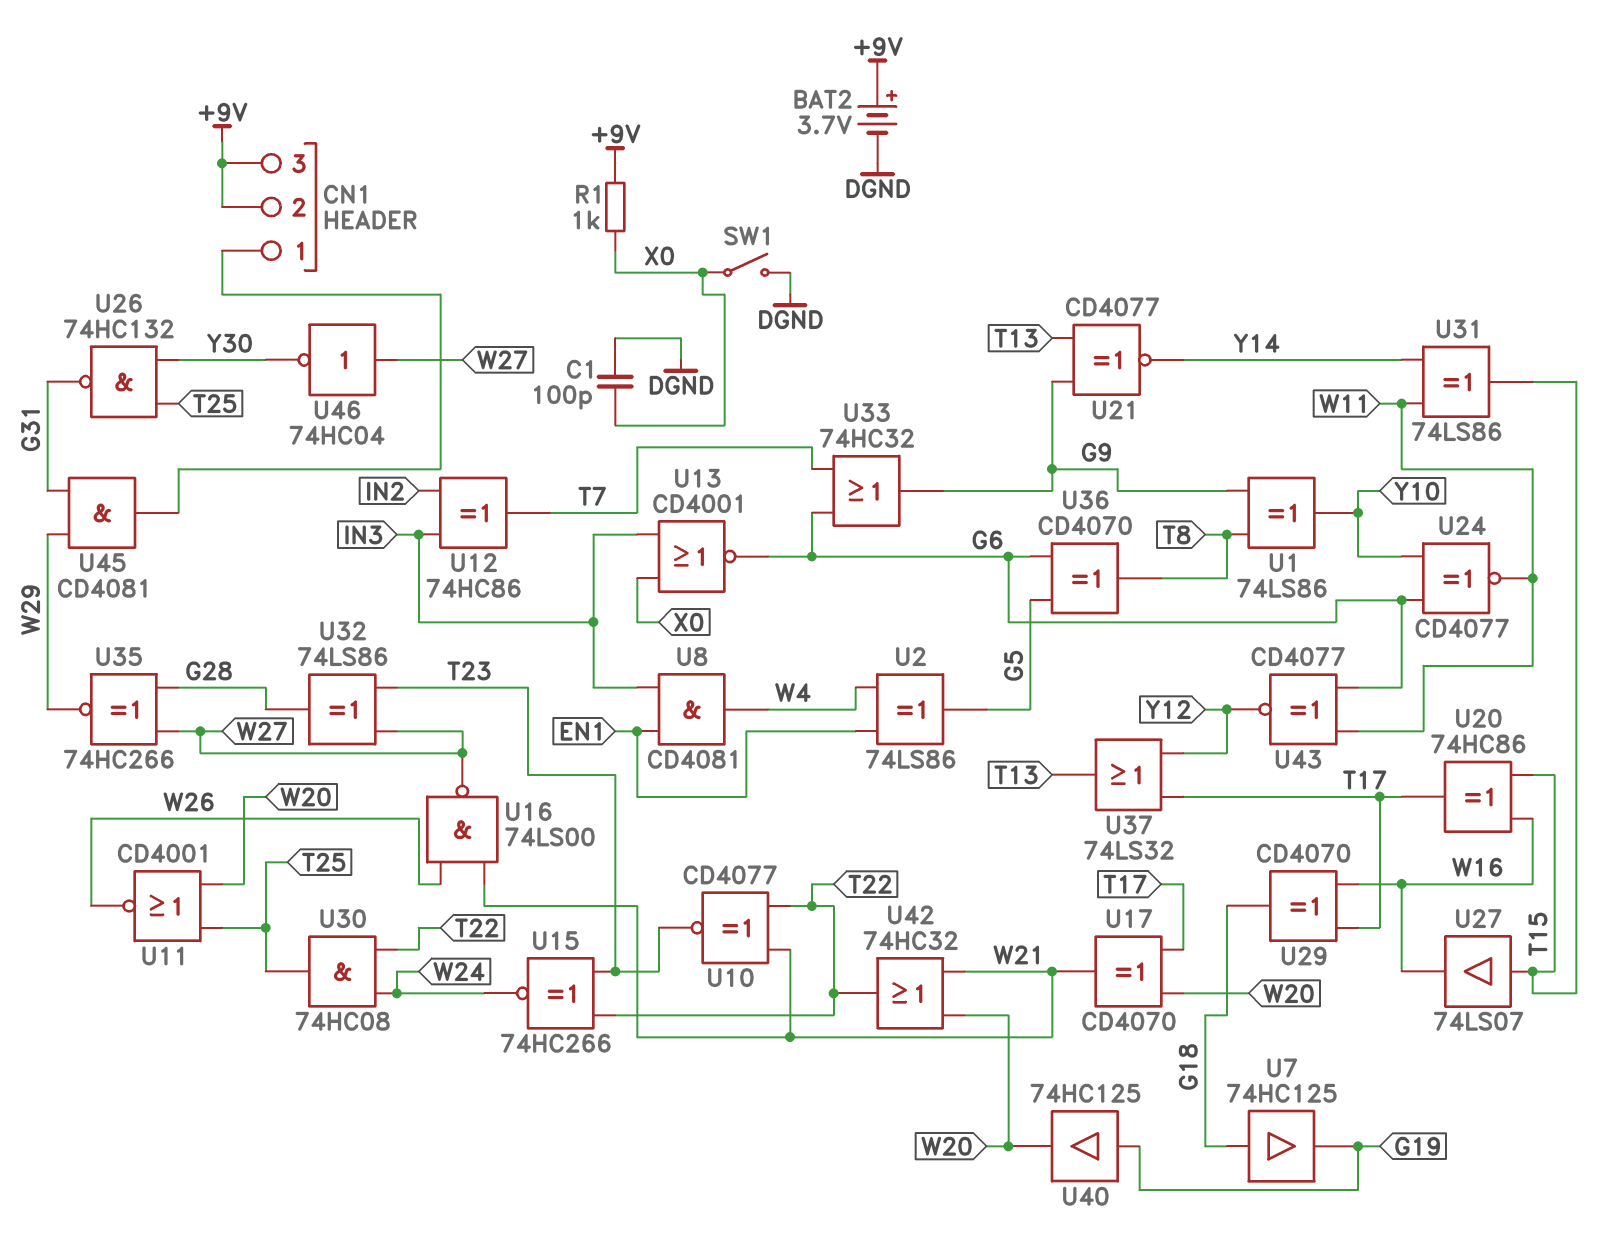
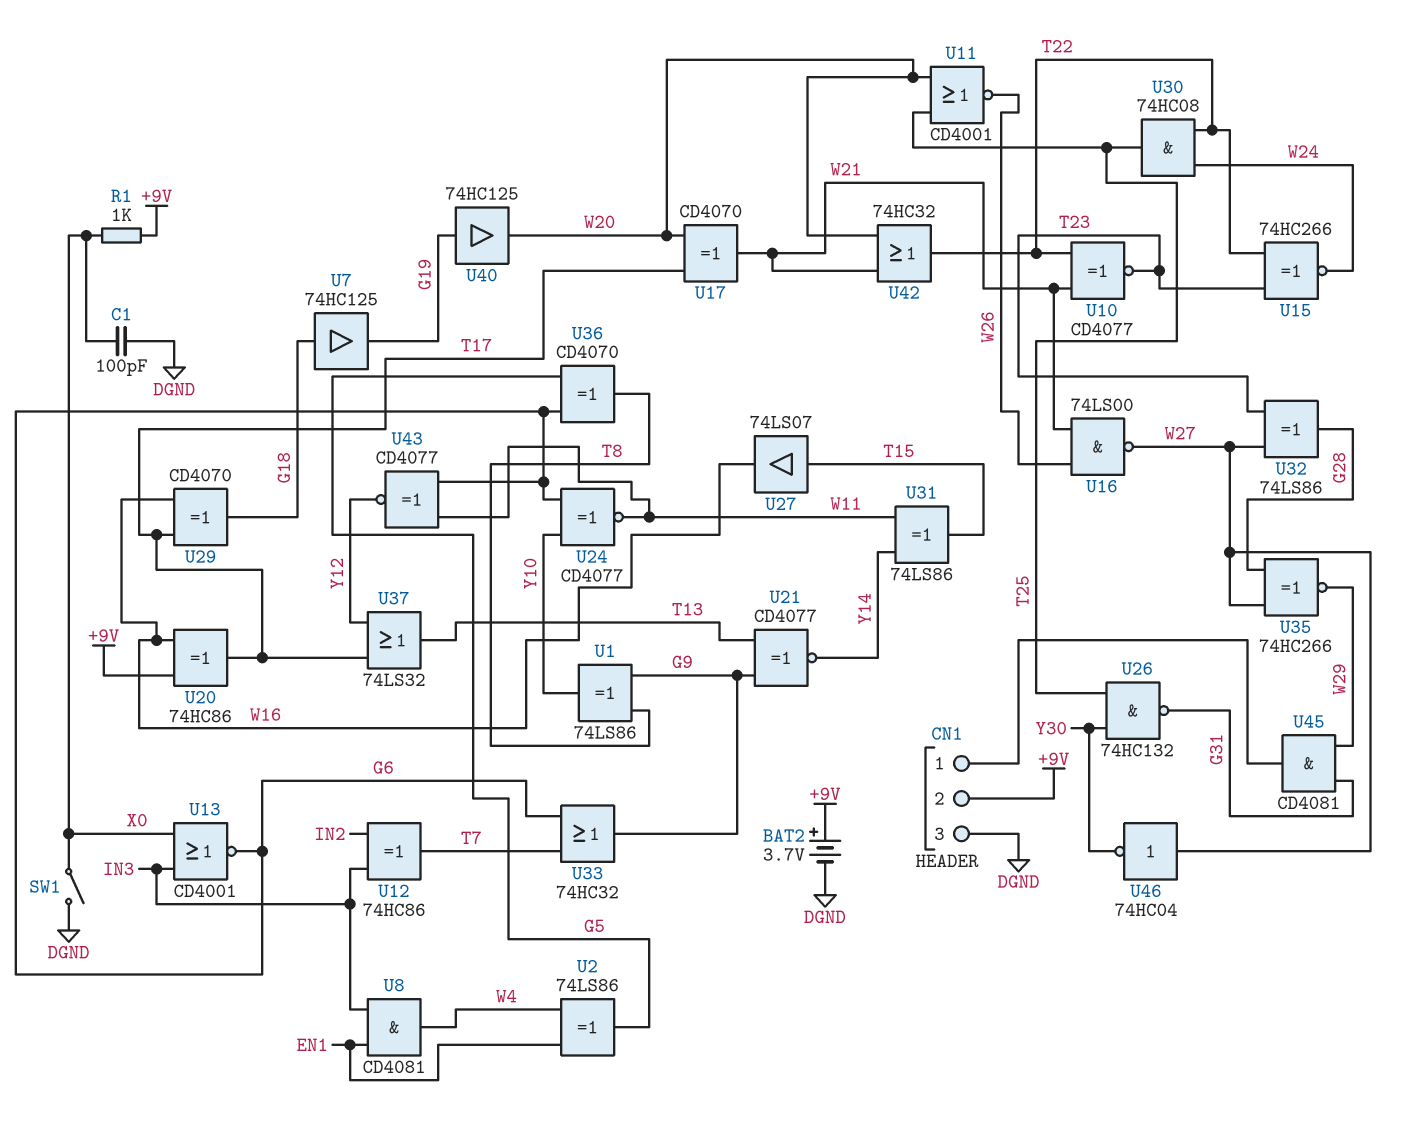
CN1 pin 3: +9V -> DGND
U20: XOR 74HC86 (in T15, in W16, out T17) -> XOR 74HC86 (in +9V, in W16, out T17)

